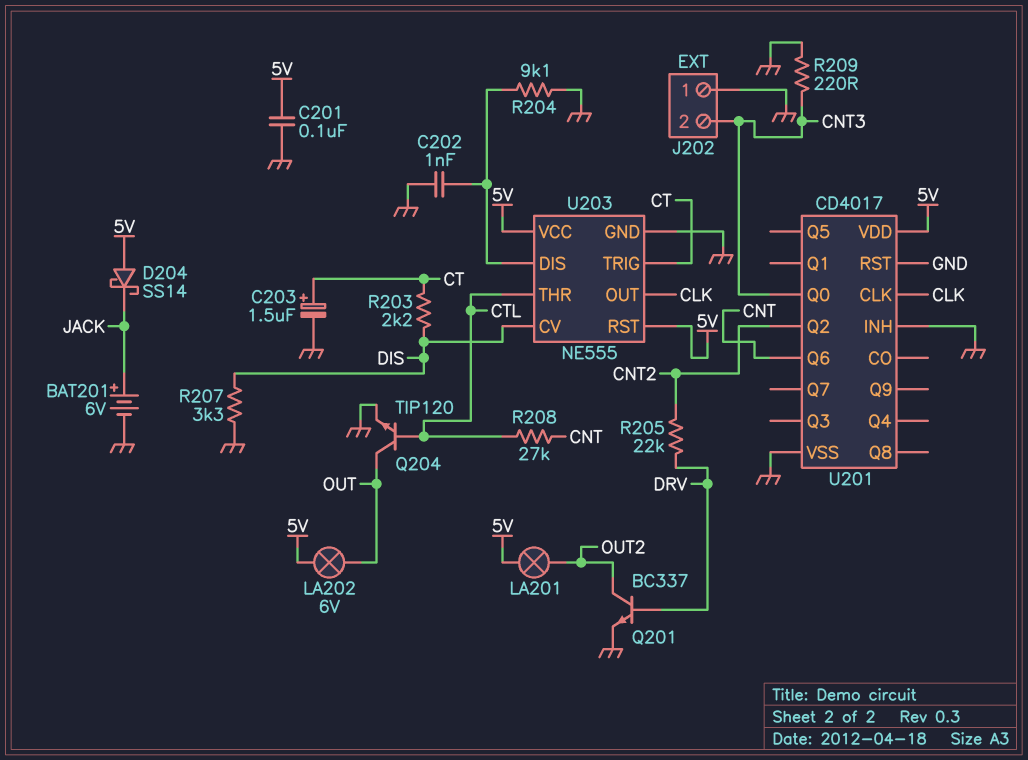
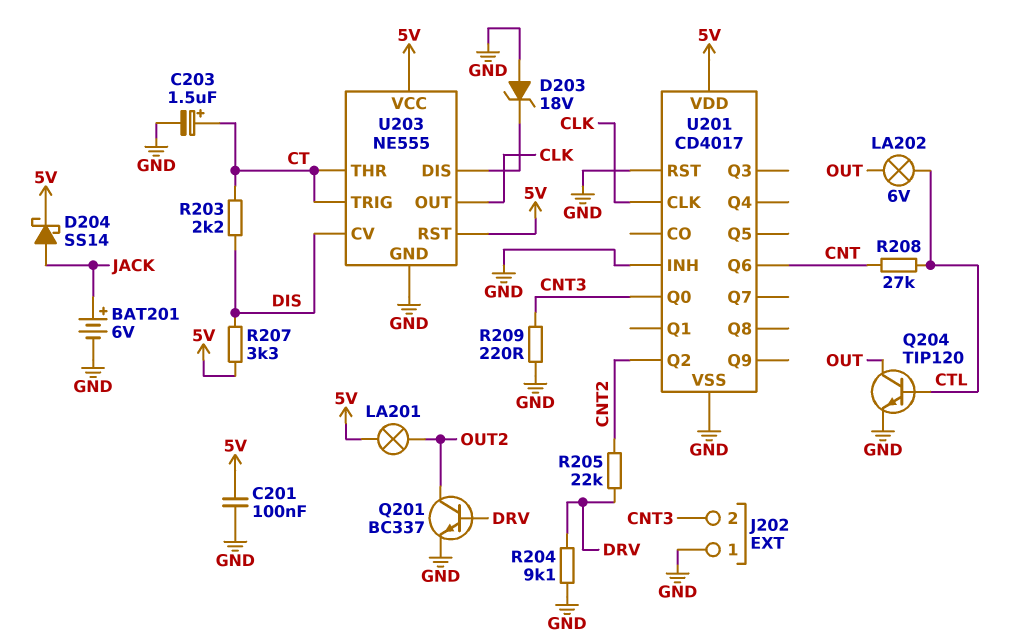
C202: 1nF (GND, U203/DIS) -> none
D203: none -> zener 18V (A GND, K U203/DIS)
D204: schottky SS14 (A 5V, K JACK) -> schottky SS14 (A JACK, K 5V)
LA202: lamp 6V (5V, OUT) -> lamp 6V (CTL, OUT)
R204: 9.1k (GND, U203/DIS) -> 9.1k (DRV, GND)
R207: 3.3k (DIS, GND) -> 3.3k (5V, DIS)
U203 pin THR: CTL -> CT

